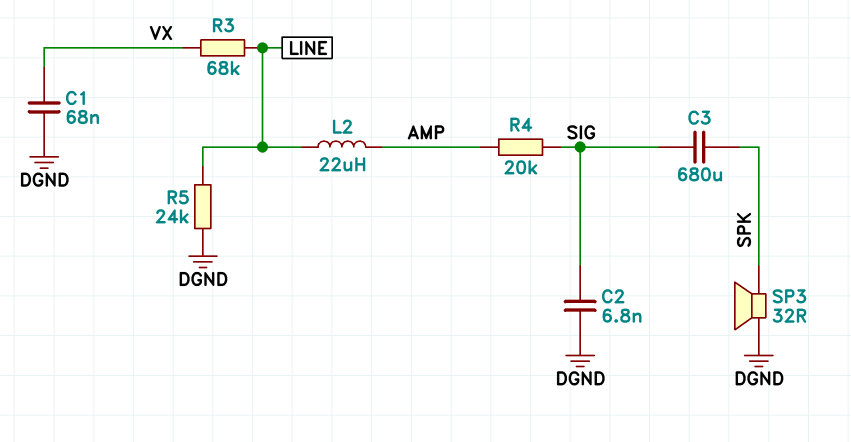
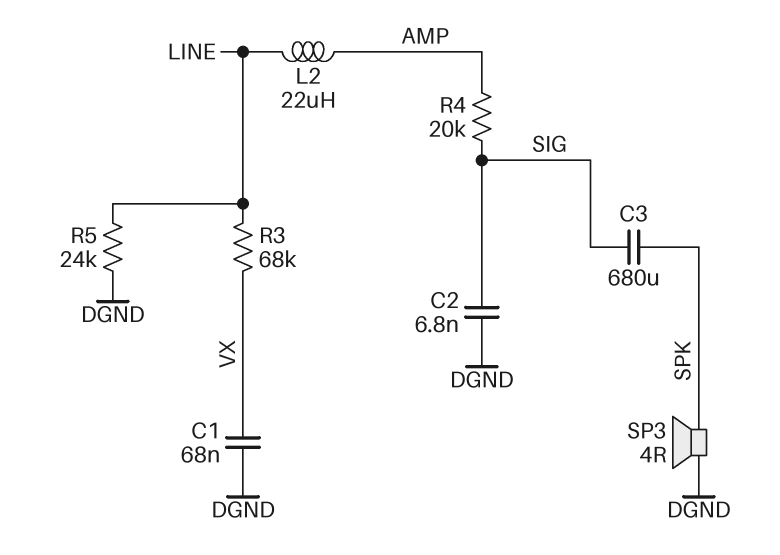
SP3: speaker 32R (DGND, SPK) -> speaker 4R (DGND, SPK)

